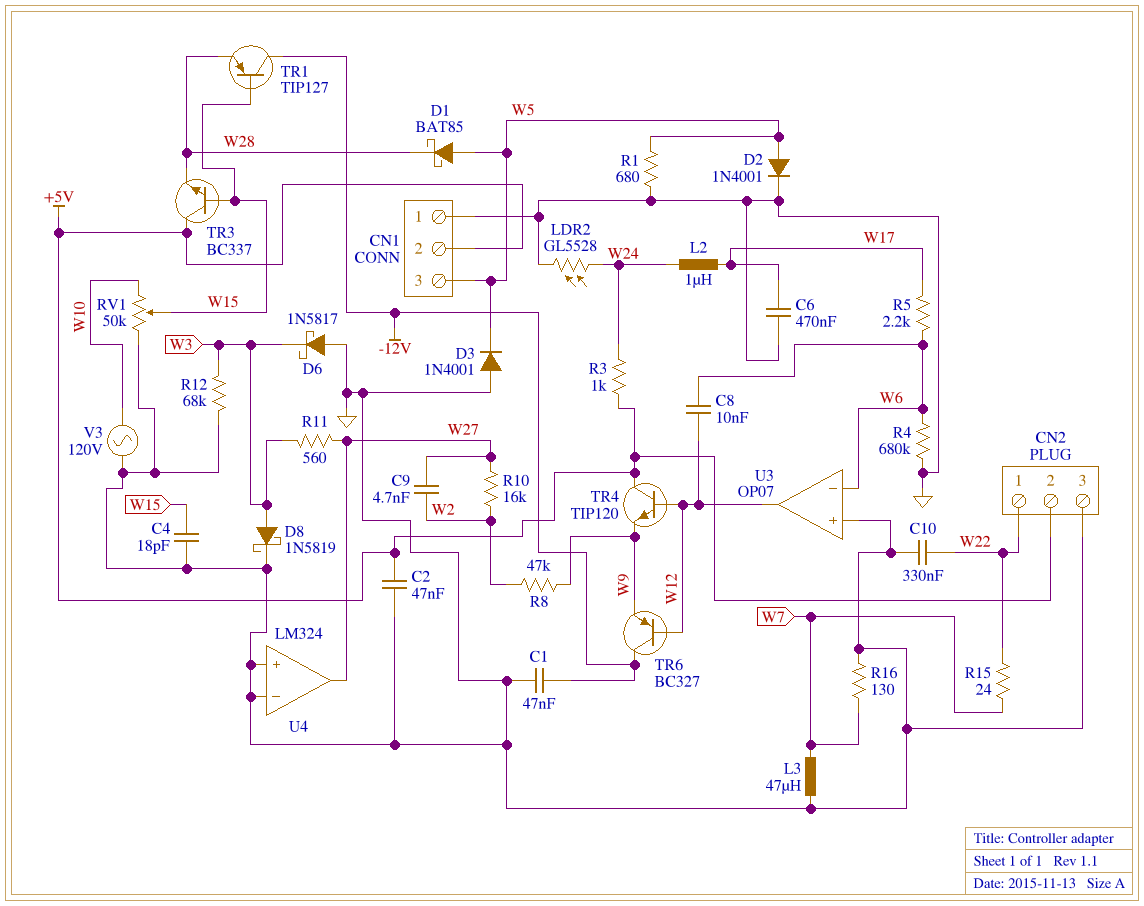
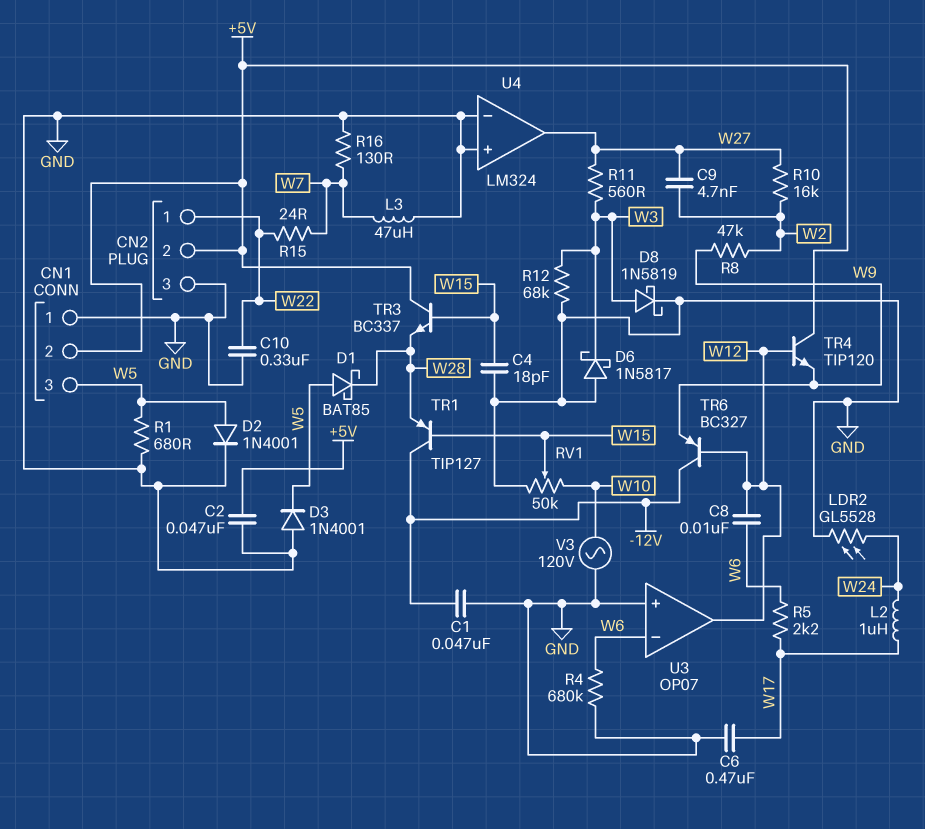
R3: 1k (+5V, W24) -> none

